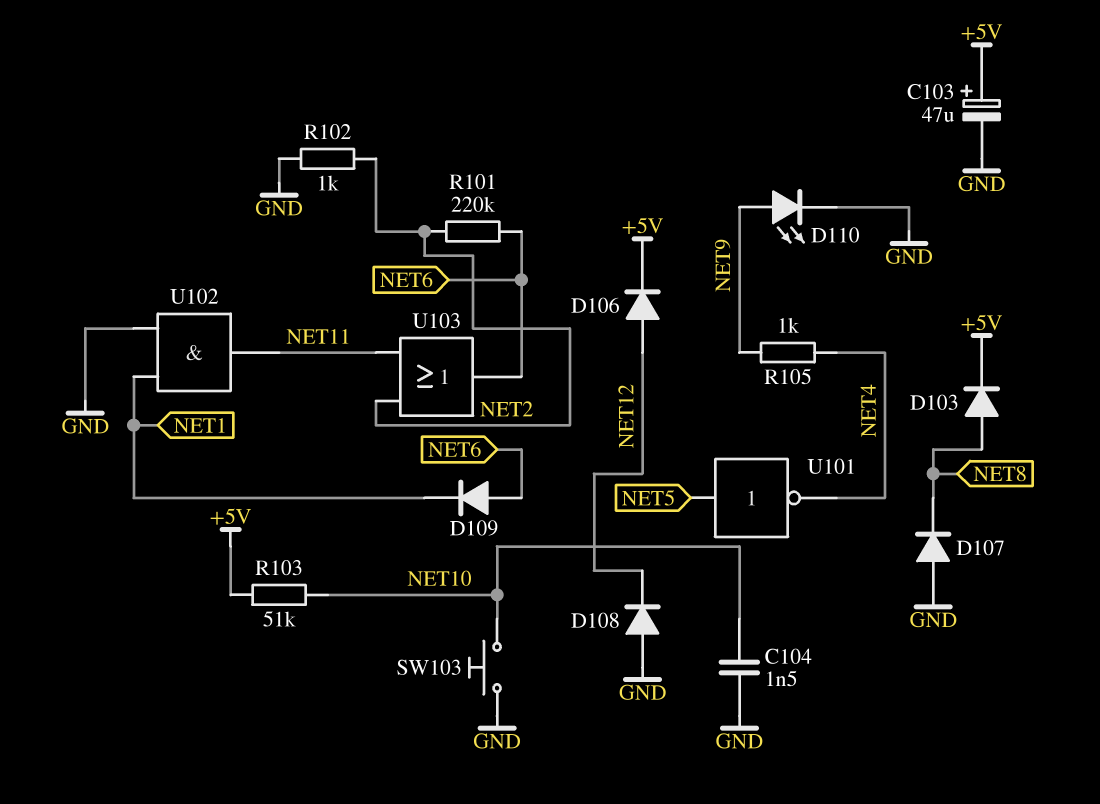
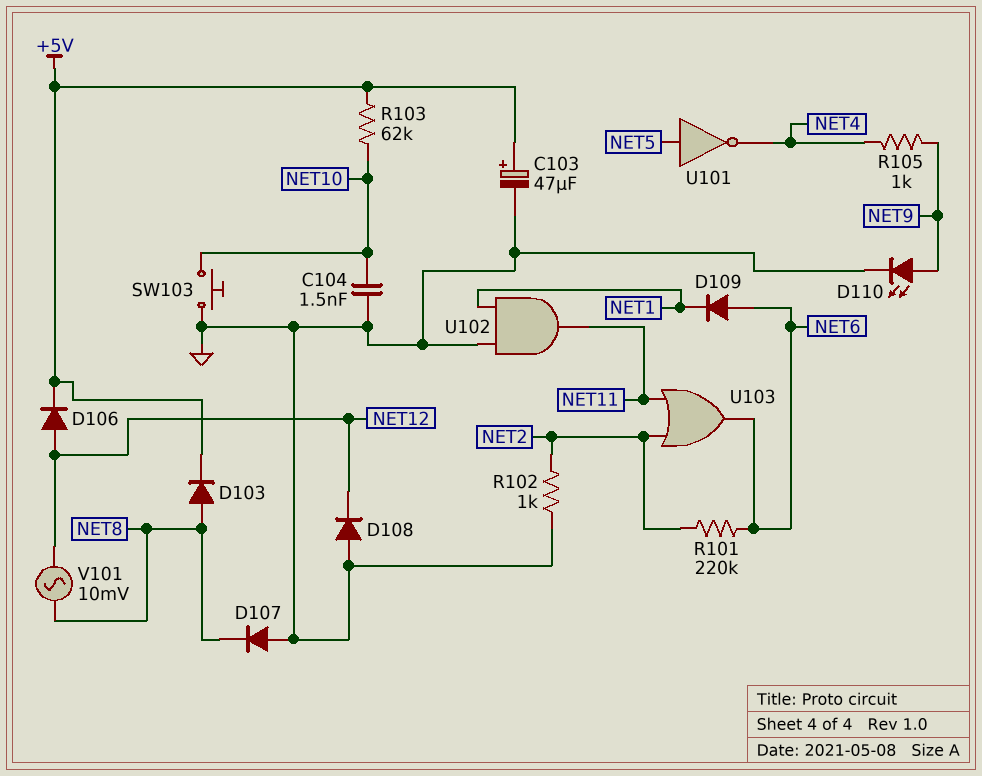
R103: 51k (+5V, NET10) -> 62k (+5V, NET10)
V101: none -> AC 10mV (NET8, NET12)

